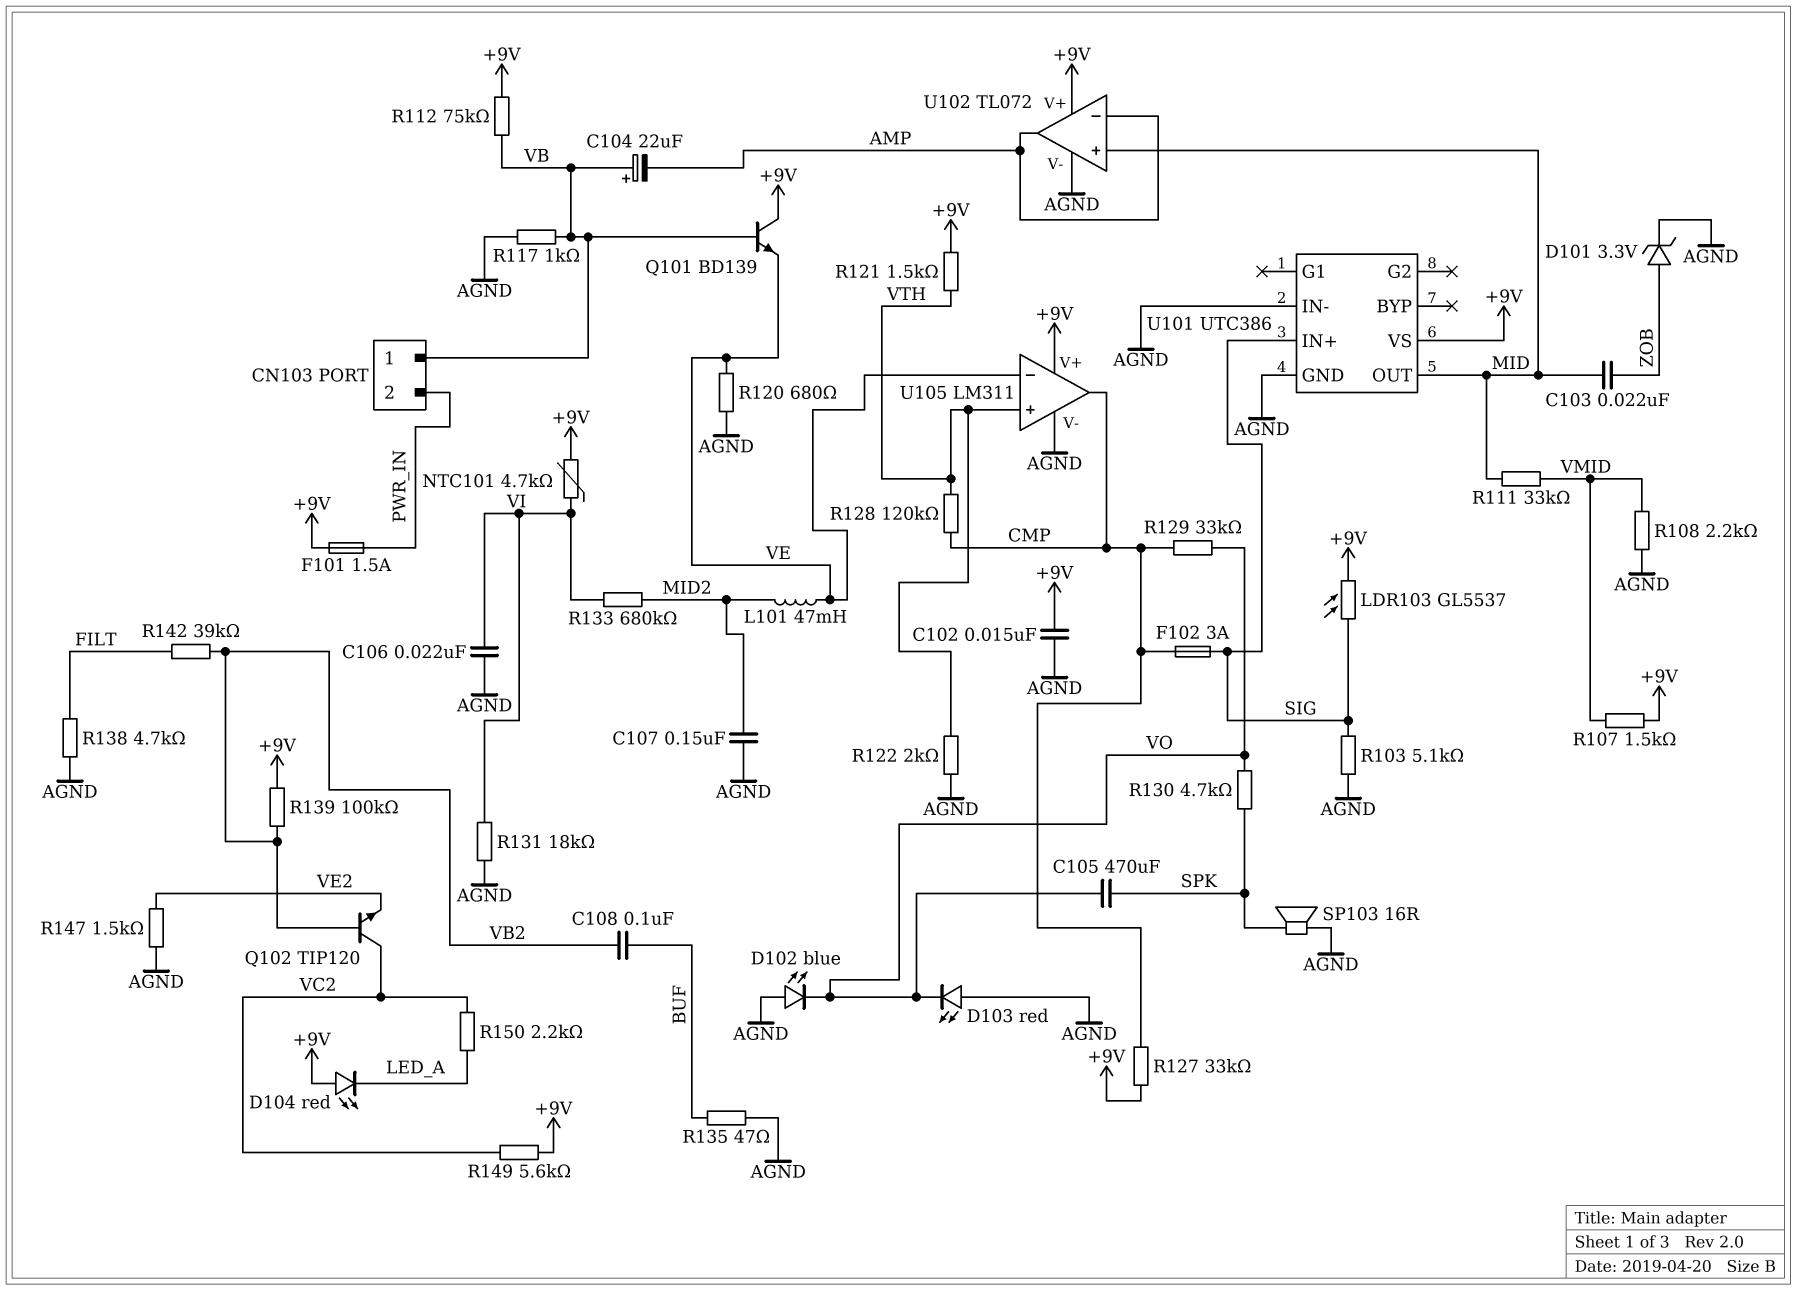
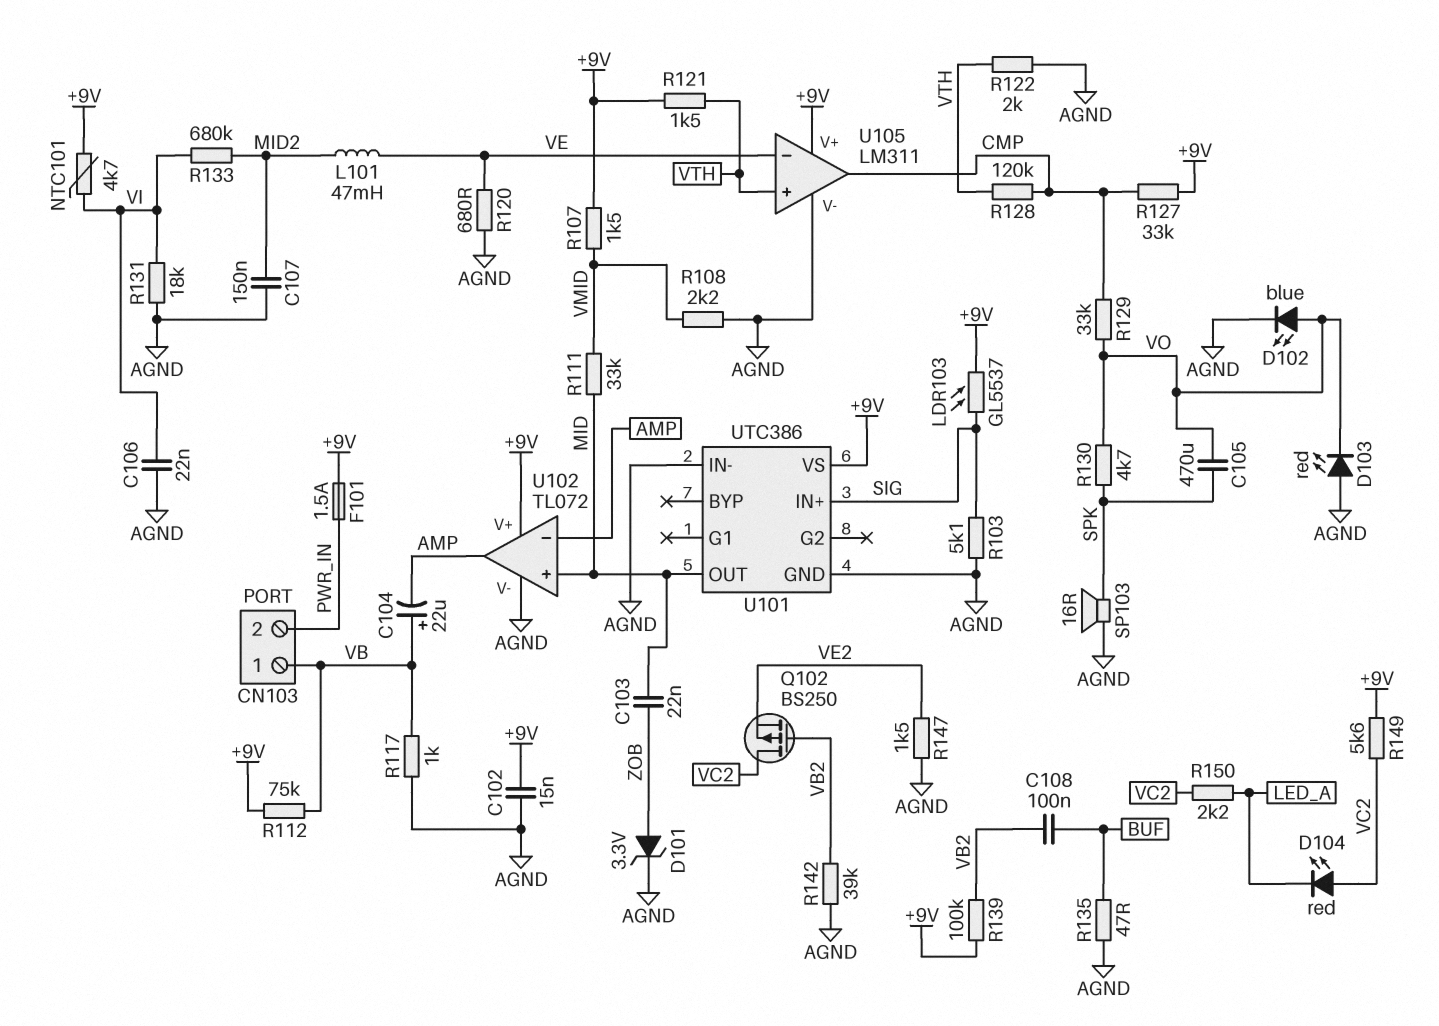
D102: LED blue (A AGND, K VO) -> LED blue (A VO, K AGND)
D104: LED red (A +9V, K LED_A) -> LED red (A VC2, K LED_A)
F102: 3A (CMP, SIG) -> none
Q101: NPN BD139 (B VB, C +9V, E VE) -> none
Q102: NPN TIP120 (B VB2, C VC2, E VE2) -> PMOS BS250 (G VB2, D VC2, S VE2)
R138: 4.7k (AGND, FILT) -> none
R142: 39k (FILT, VB2) -> 39k (AGND, VB2)

